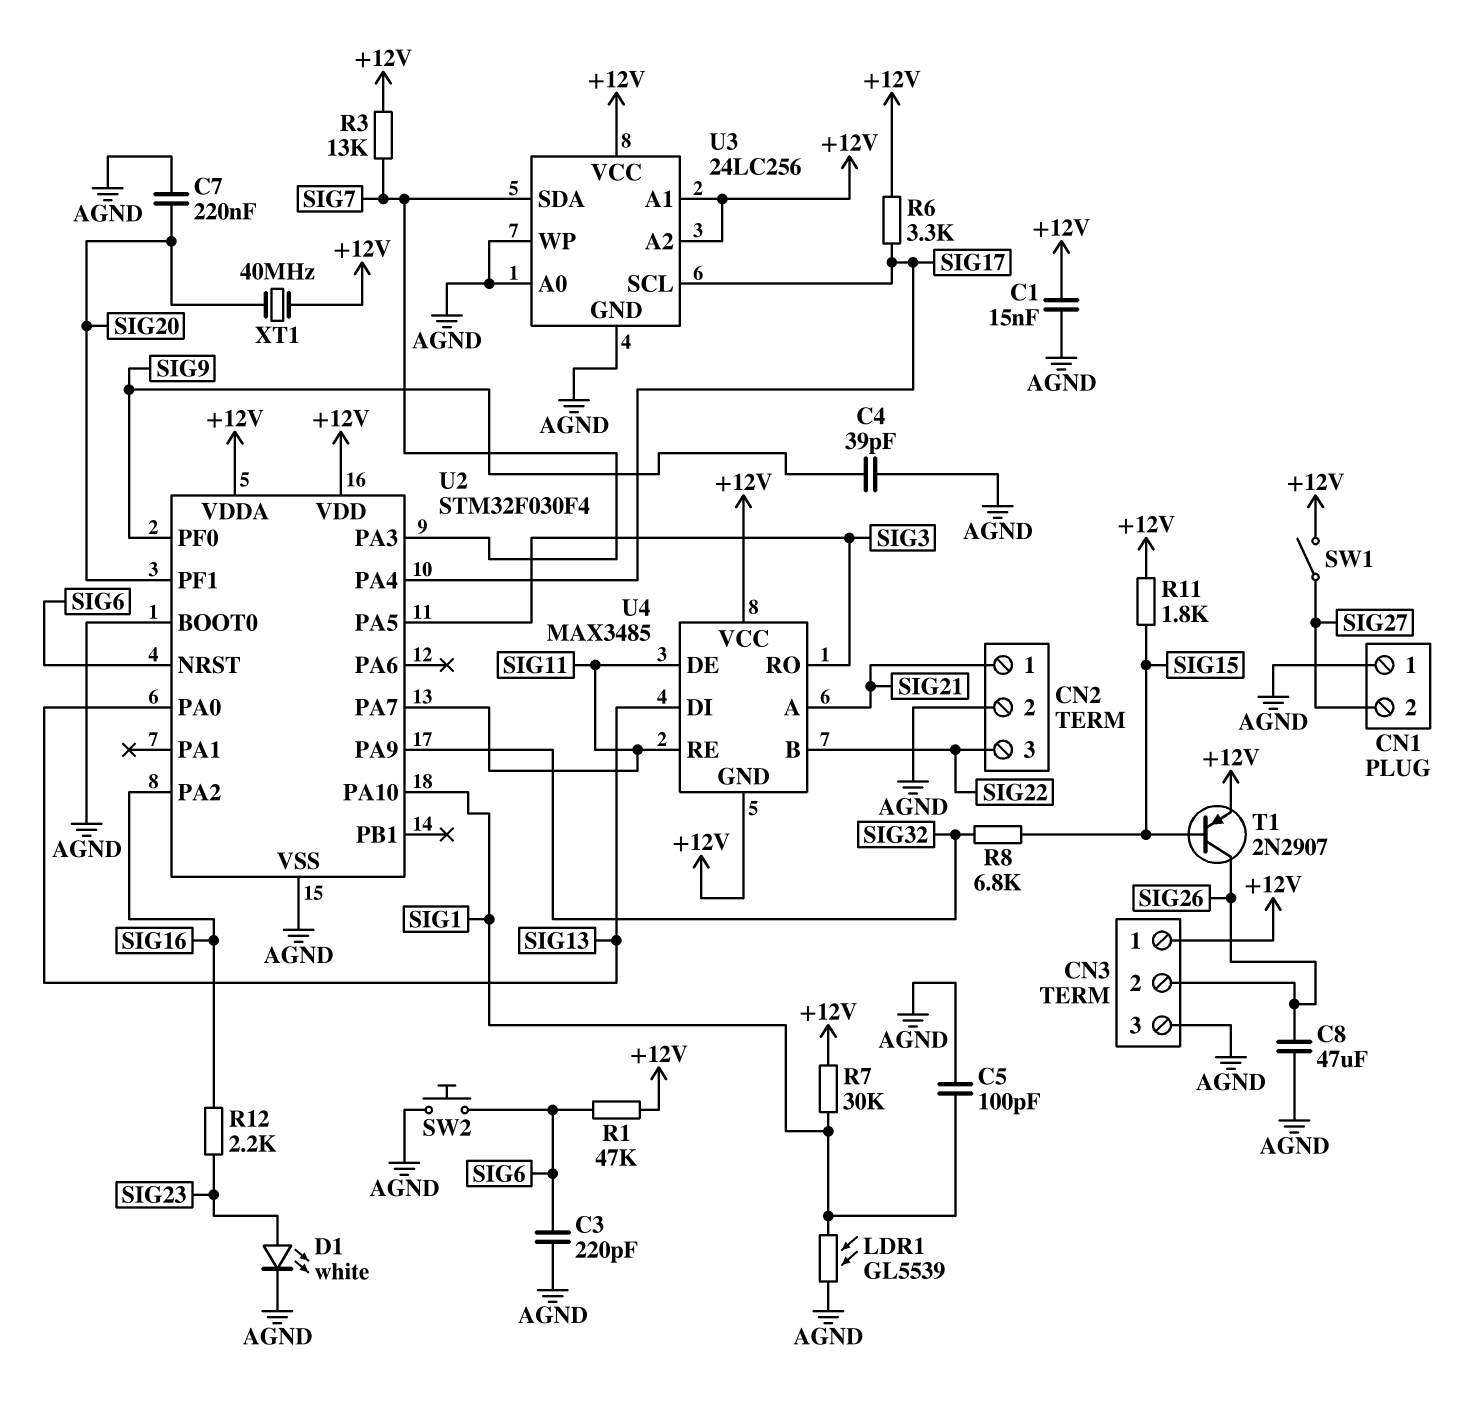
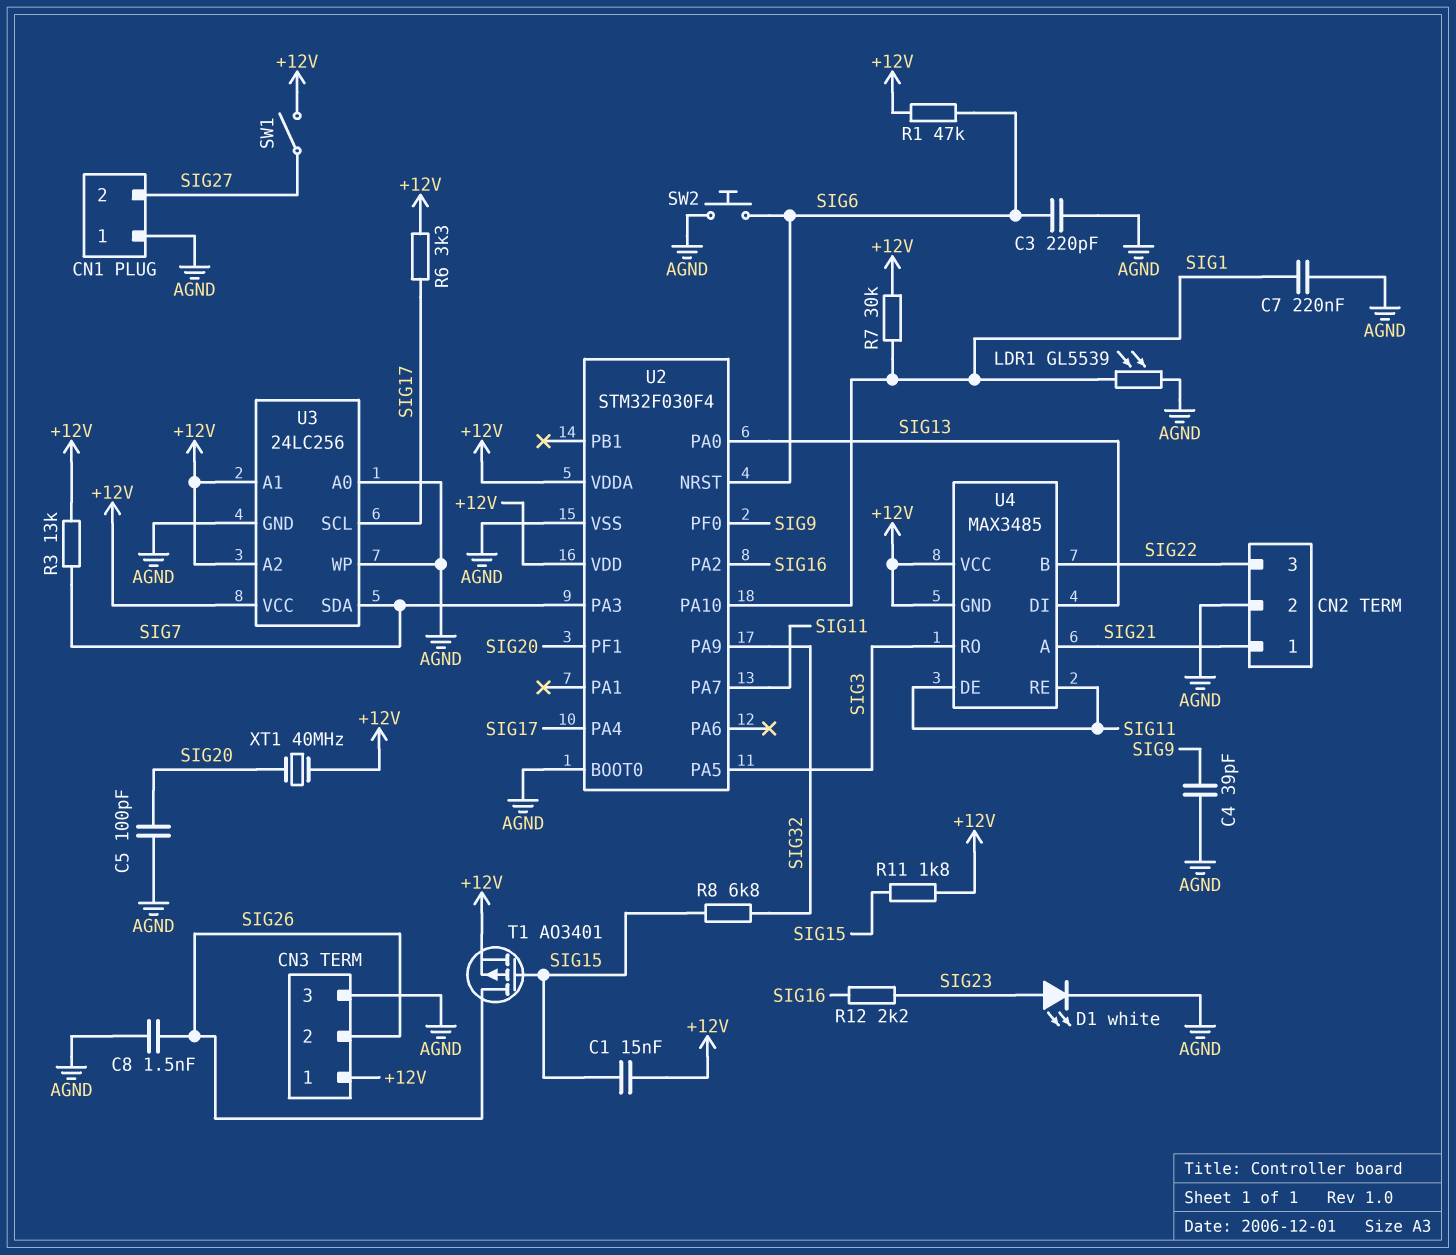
C1: 15nF (+12V, AGND) -> 15nF (+12V, SIG15)
C5: 100pF (AGND, SIG1) -> 100pF (AGND, SIG20)
C7: 220nF (AGND, SIG20) -> 220nF (AGND, SIG1)
C8: 47uF (AGND, SIG26) -> 1.5nF (AGND, SIG26)
T1: PNP 2N2907 (B SIG15, C SIG26, E +12V) -> PMOS AO3401 (G SIG15, D SIG26, S +12V)

